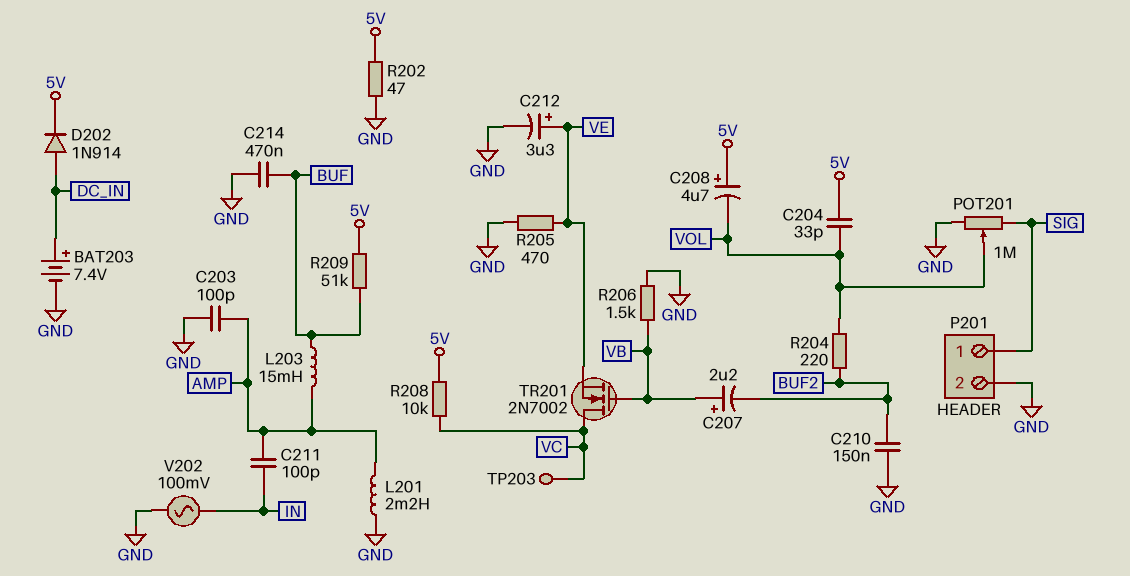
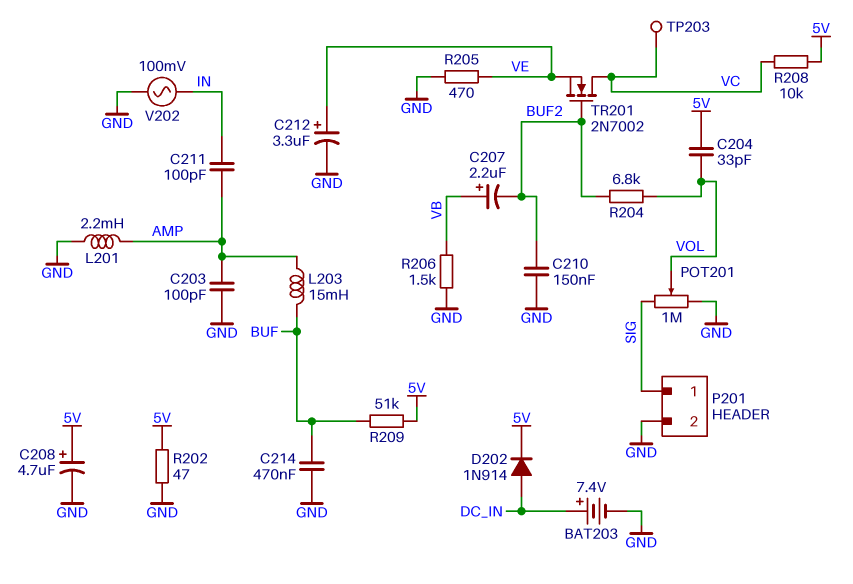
C208: 4.7uF (plus 5V, minus VOL) -> 4.7uF (plus 5V, minus GND)
R204: 220 (BUF2, VOL) -> 6.8k (BUF2, VOL)
TR201: NMOS 2N7002 (G VB, D VC, S VE) -> NMOS 2N7002 (G BUF2, D VC, S VE)

